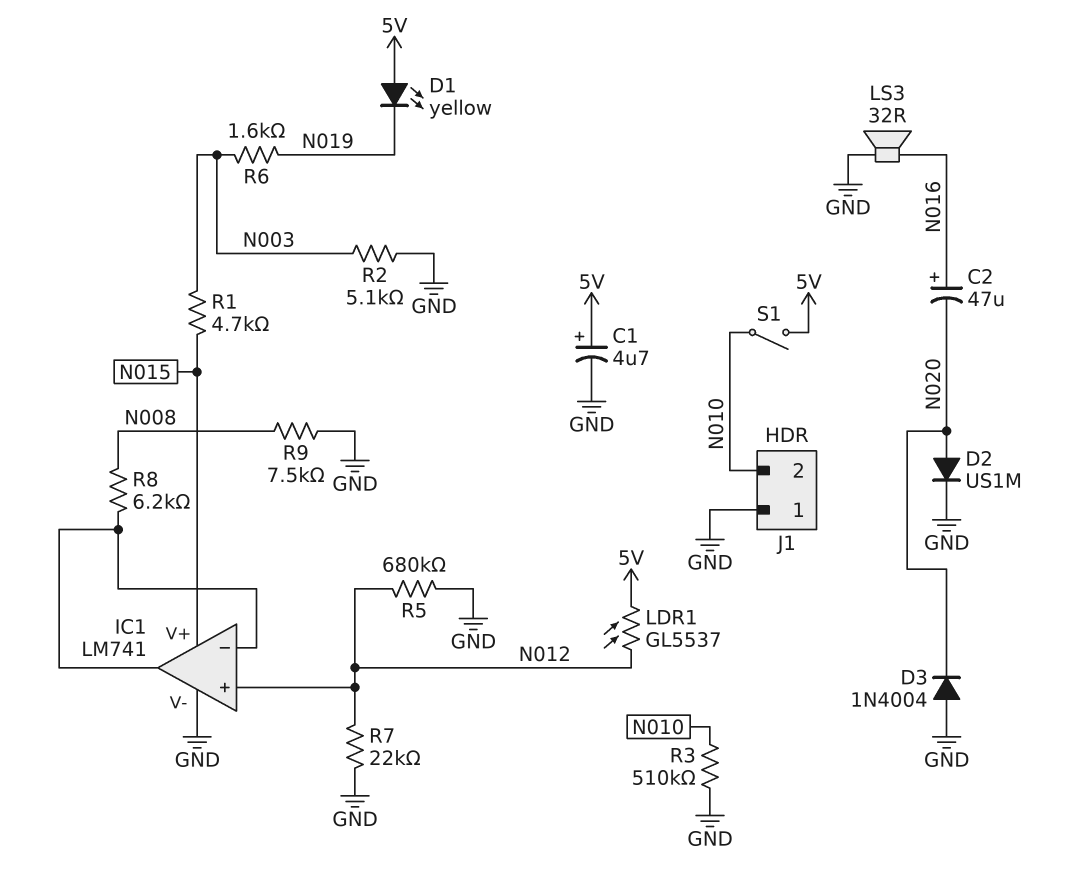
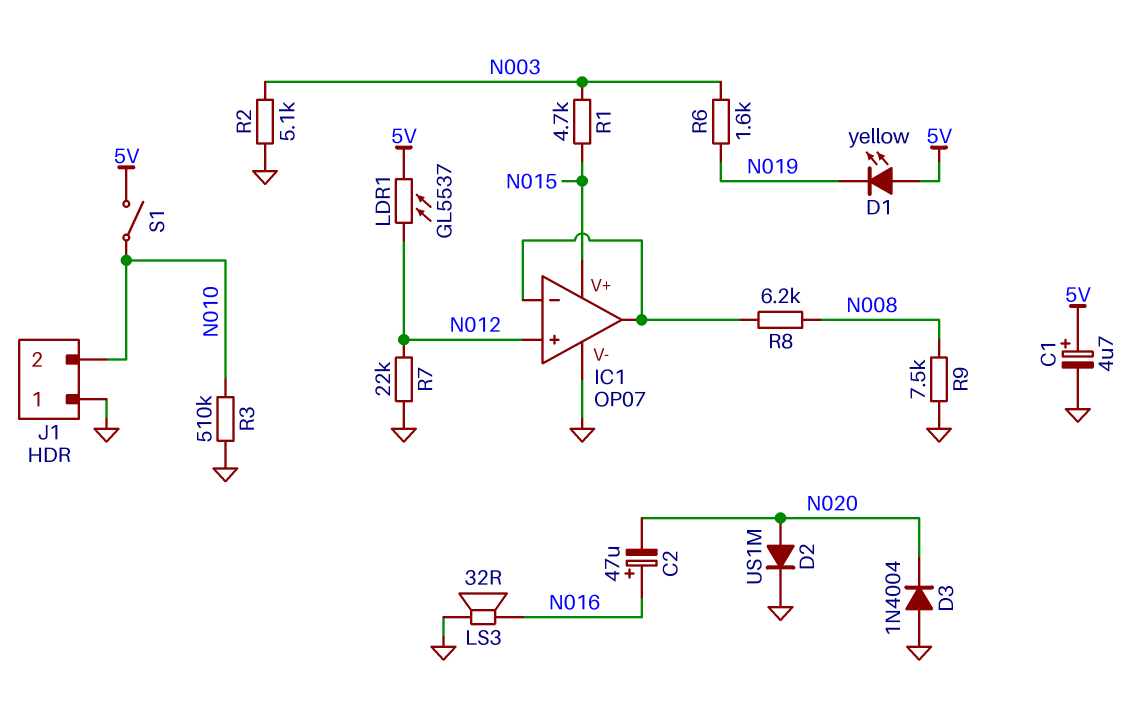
IC1: LM741 -> OP07
R5: 680k (GND, N012) -> none

